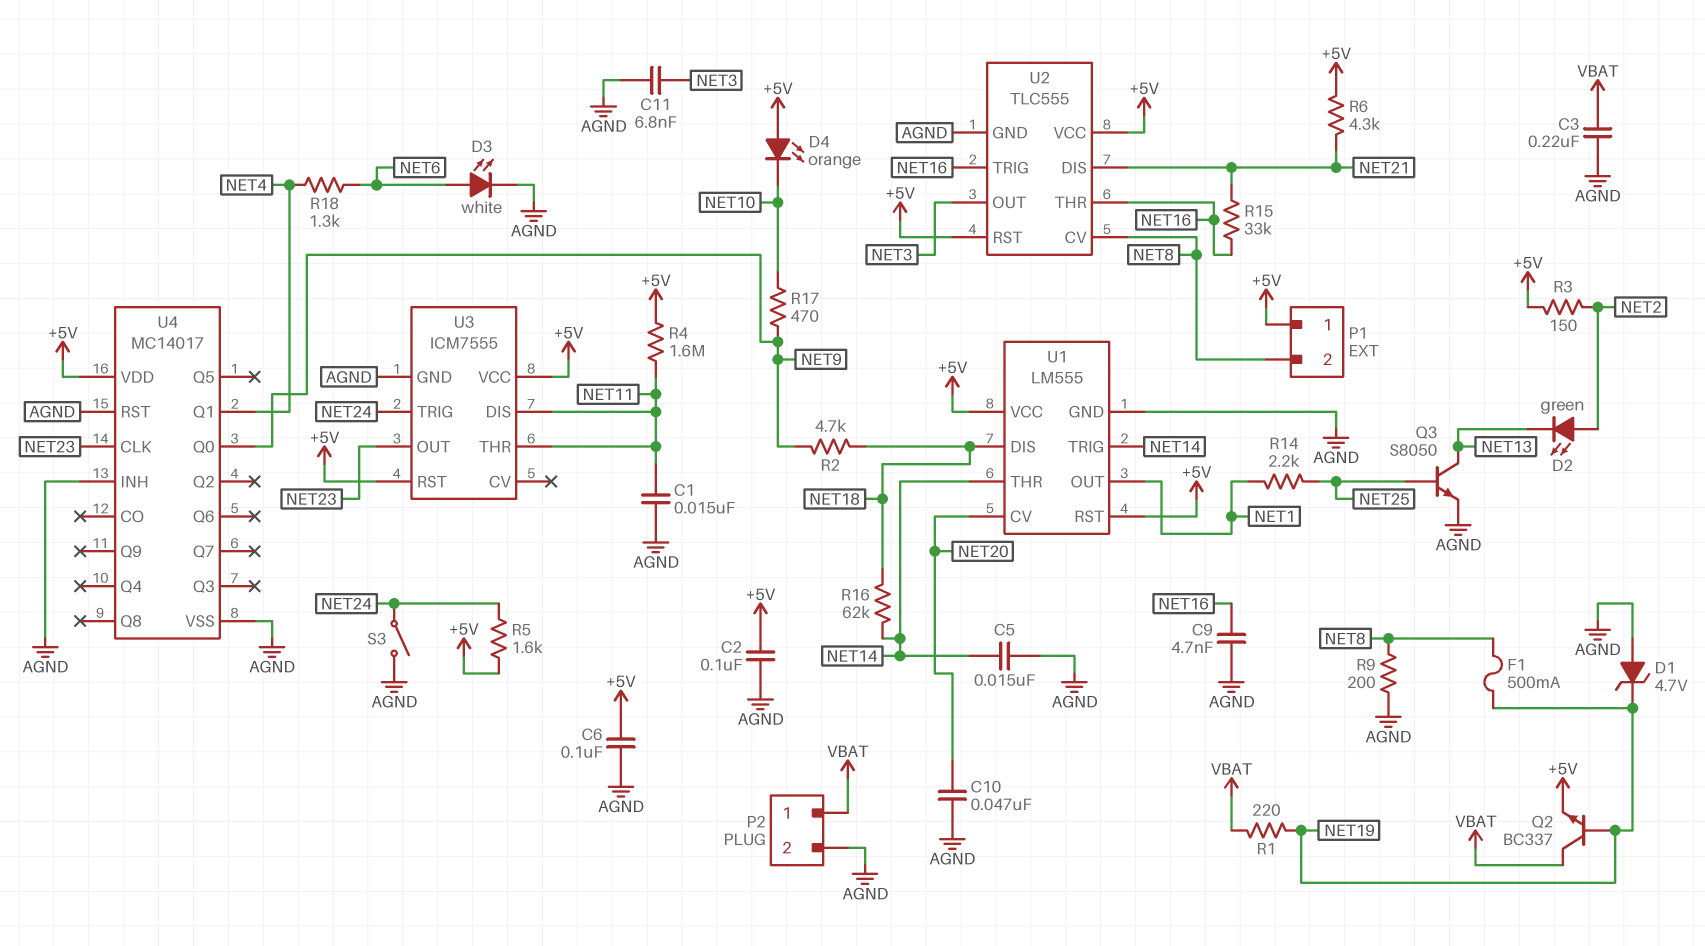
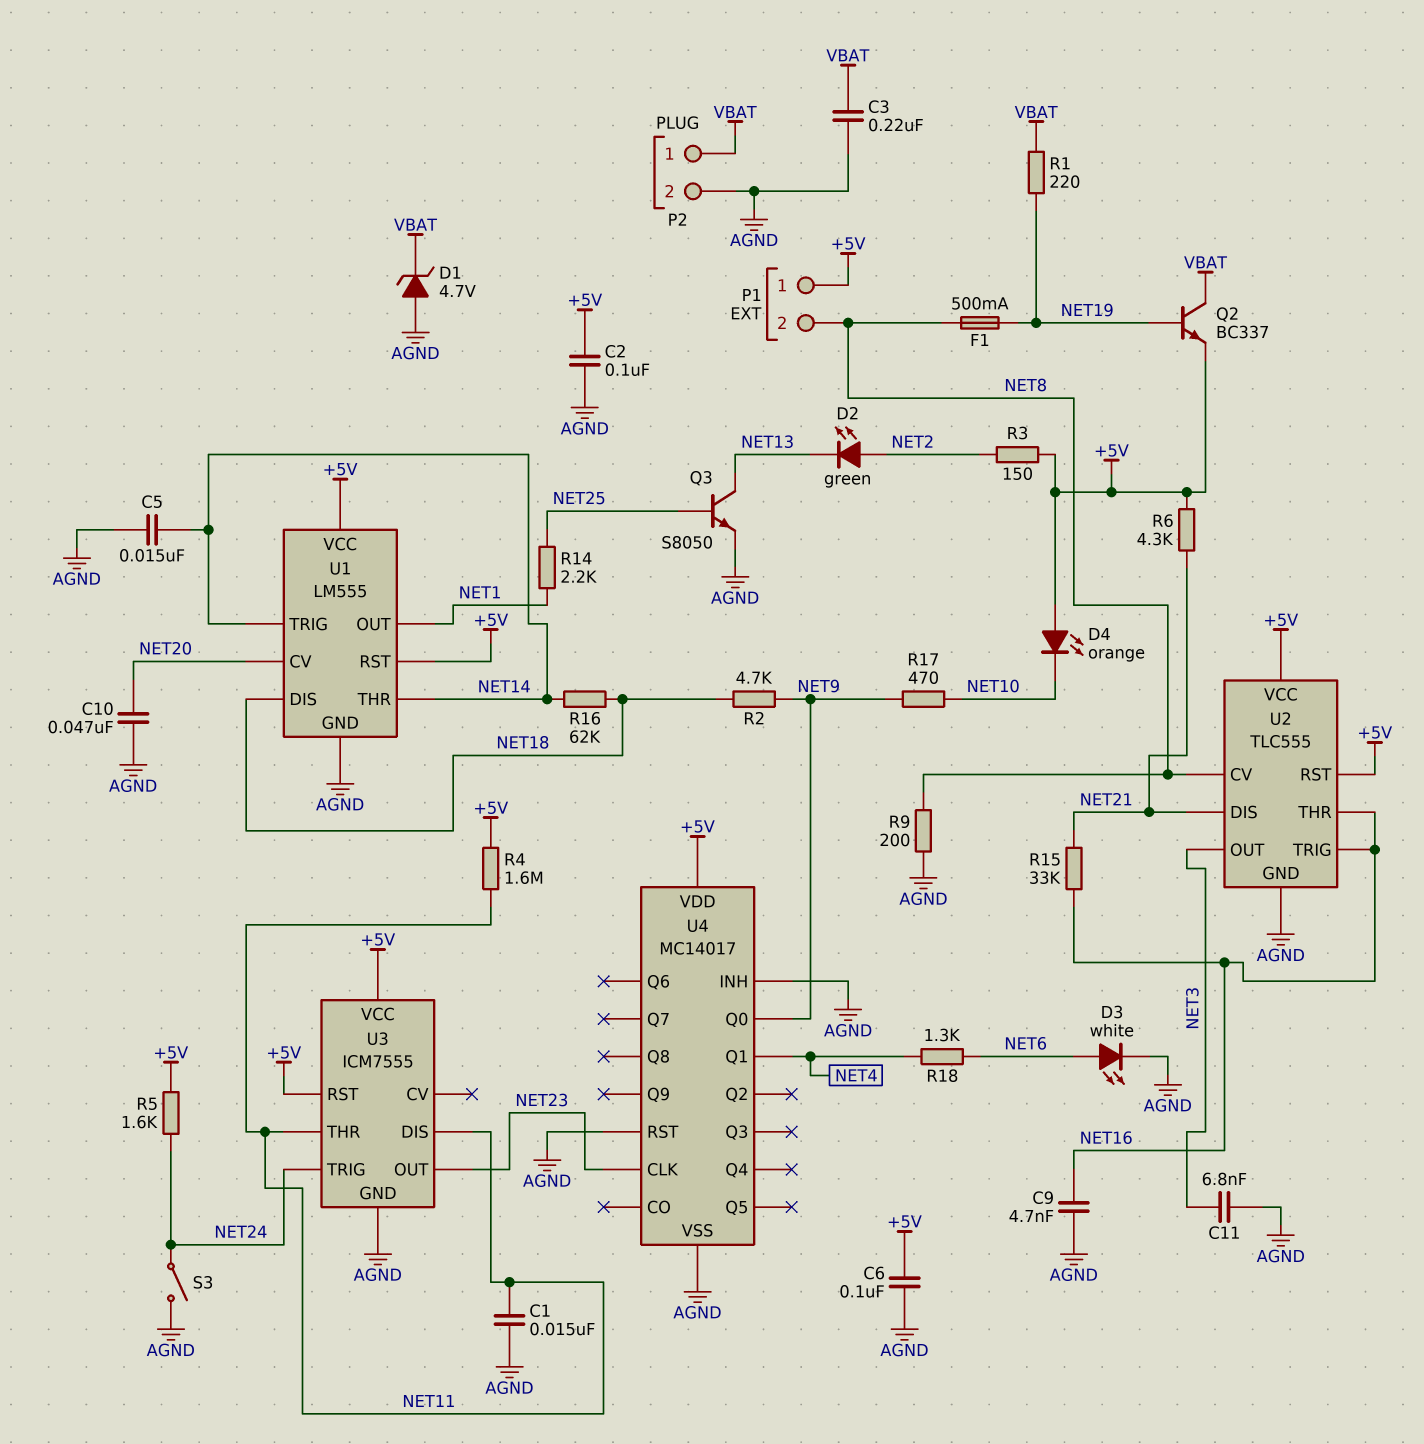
D1: zener 4.7V (A AGND, K NET19) -> zener 4.7V (A AGND, K VBAT)

